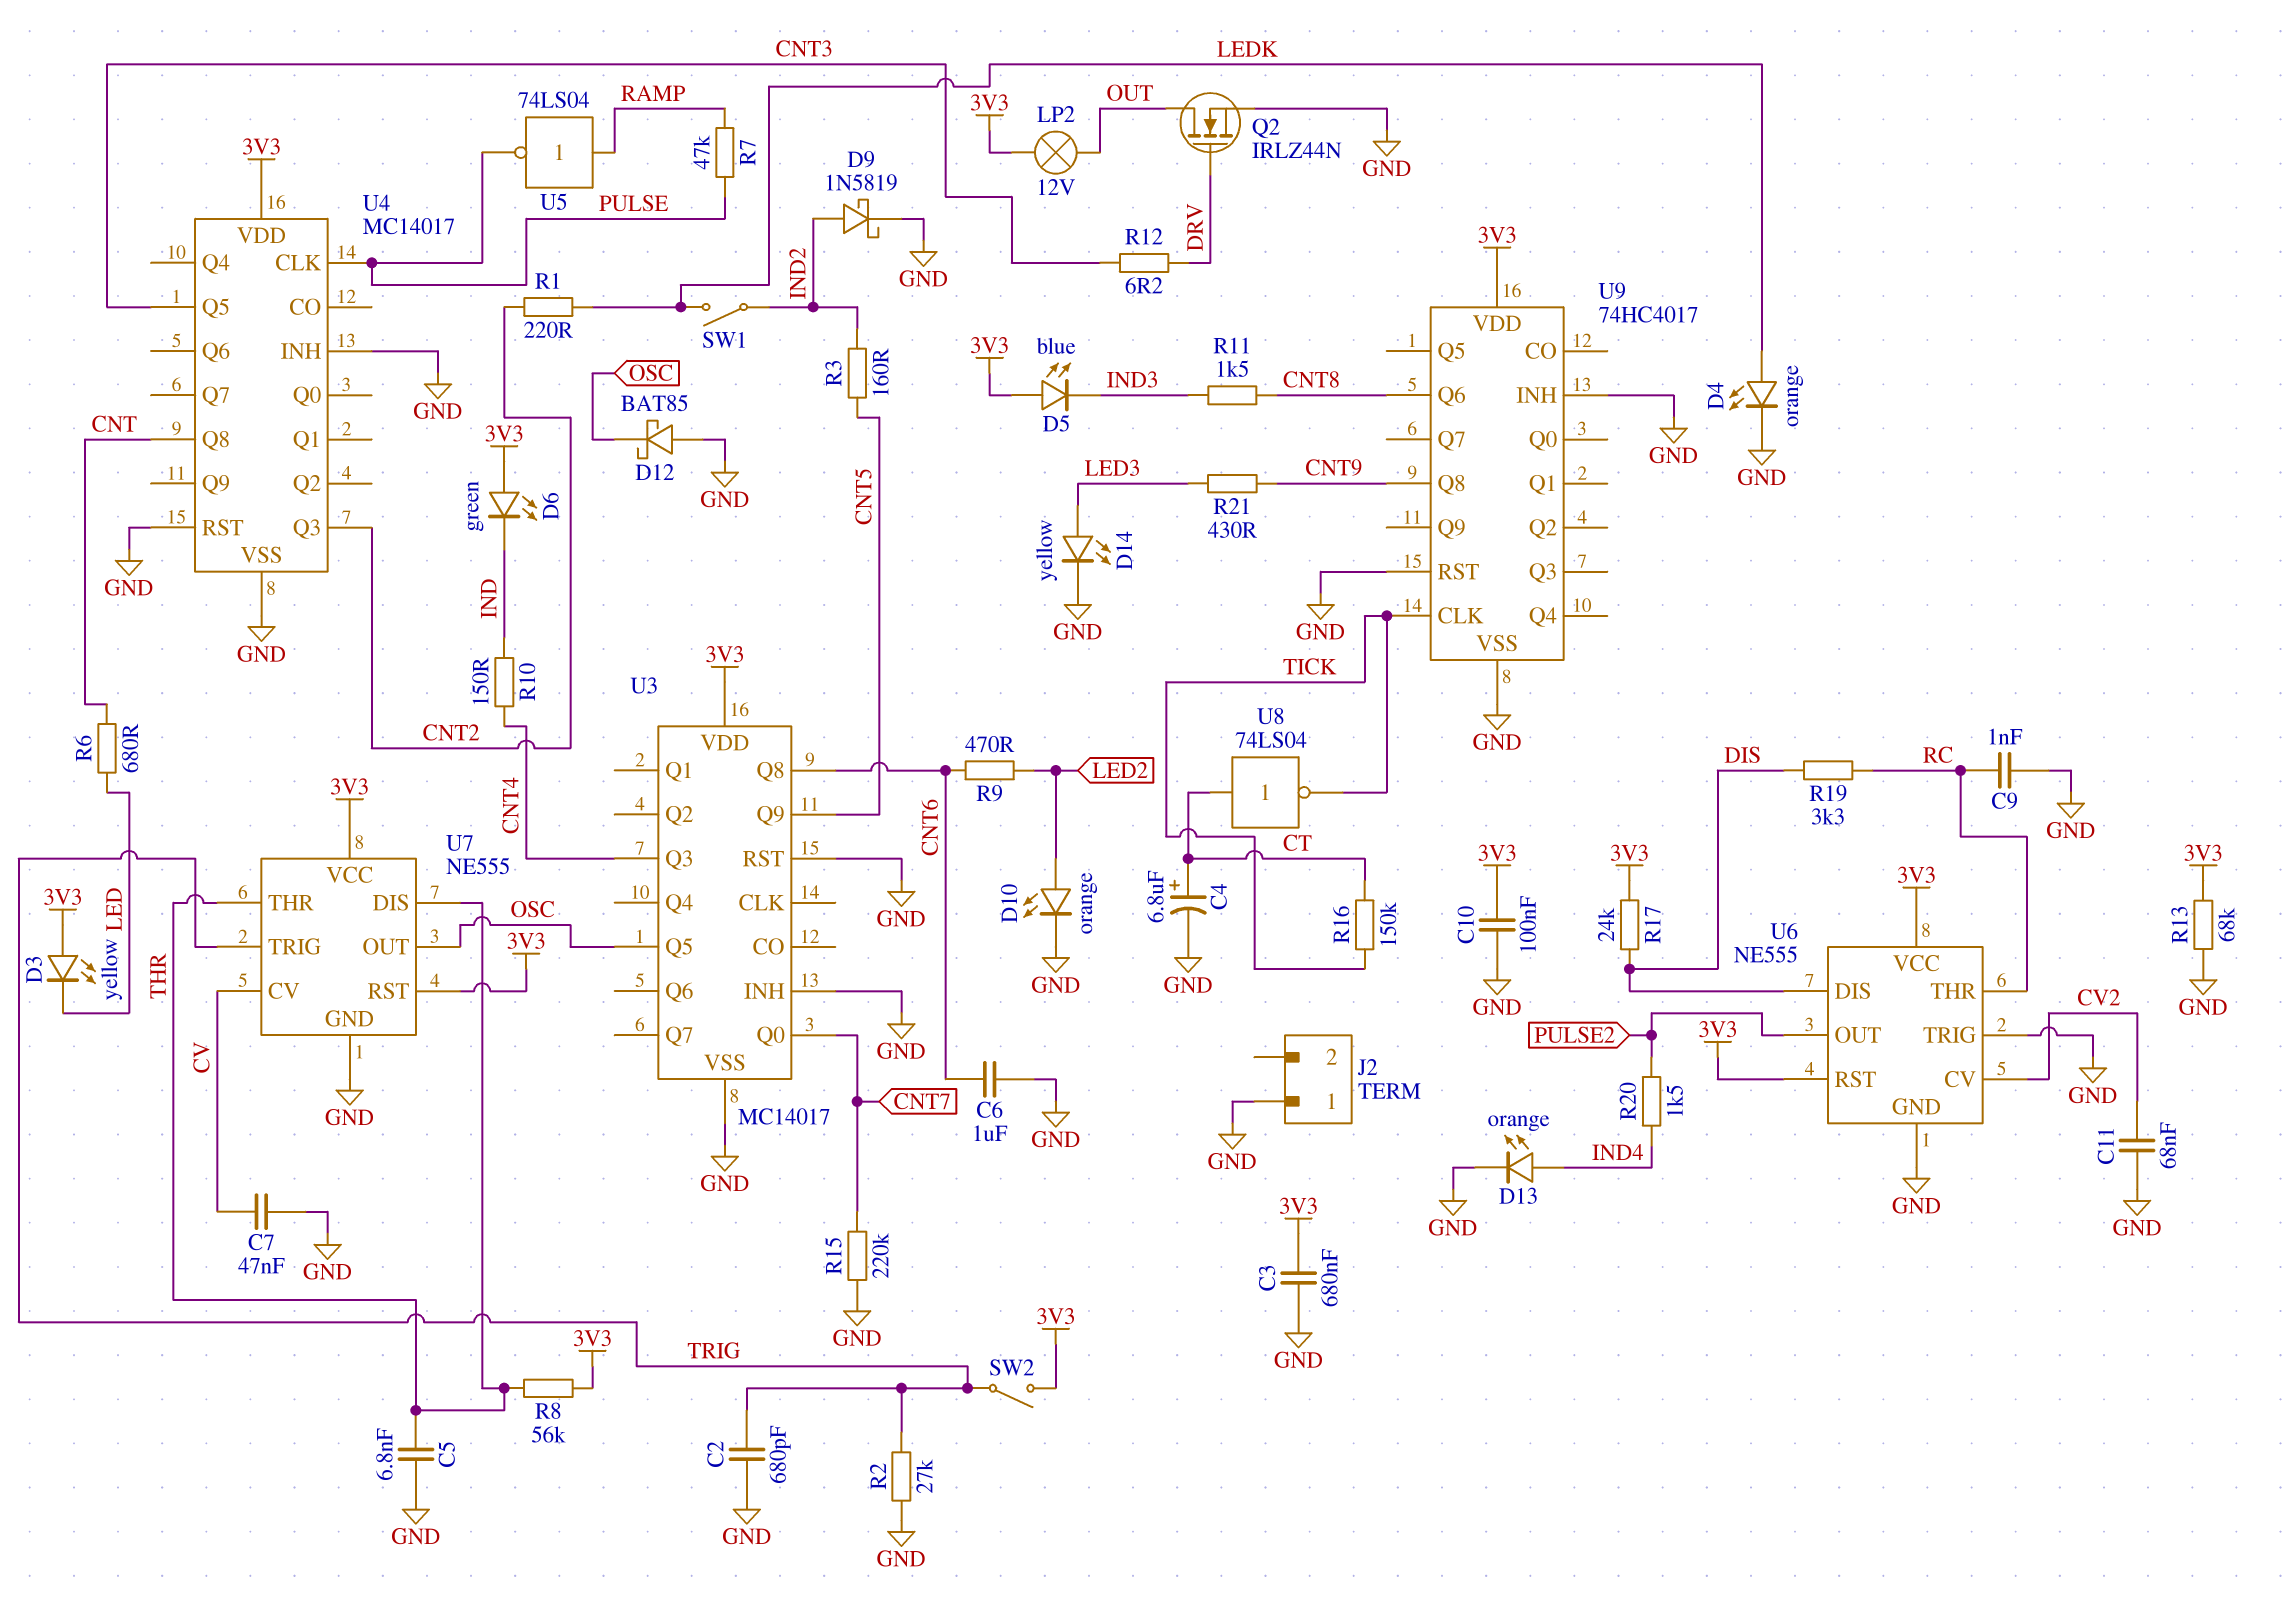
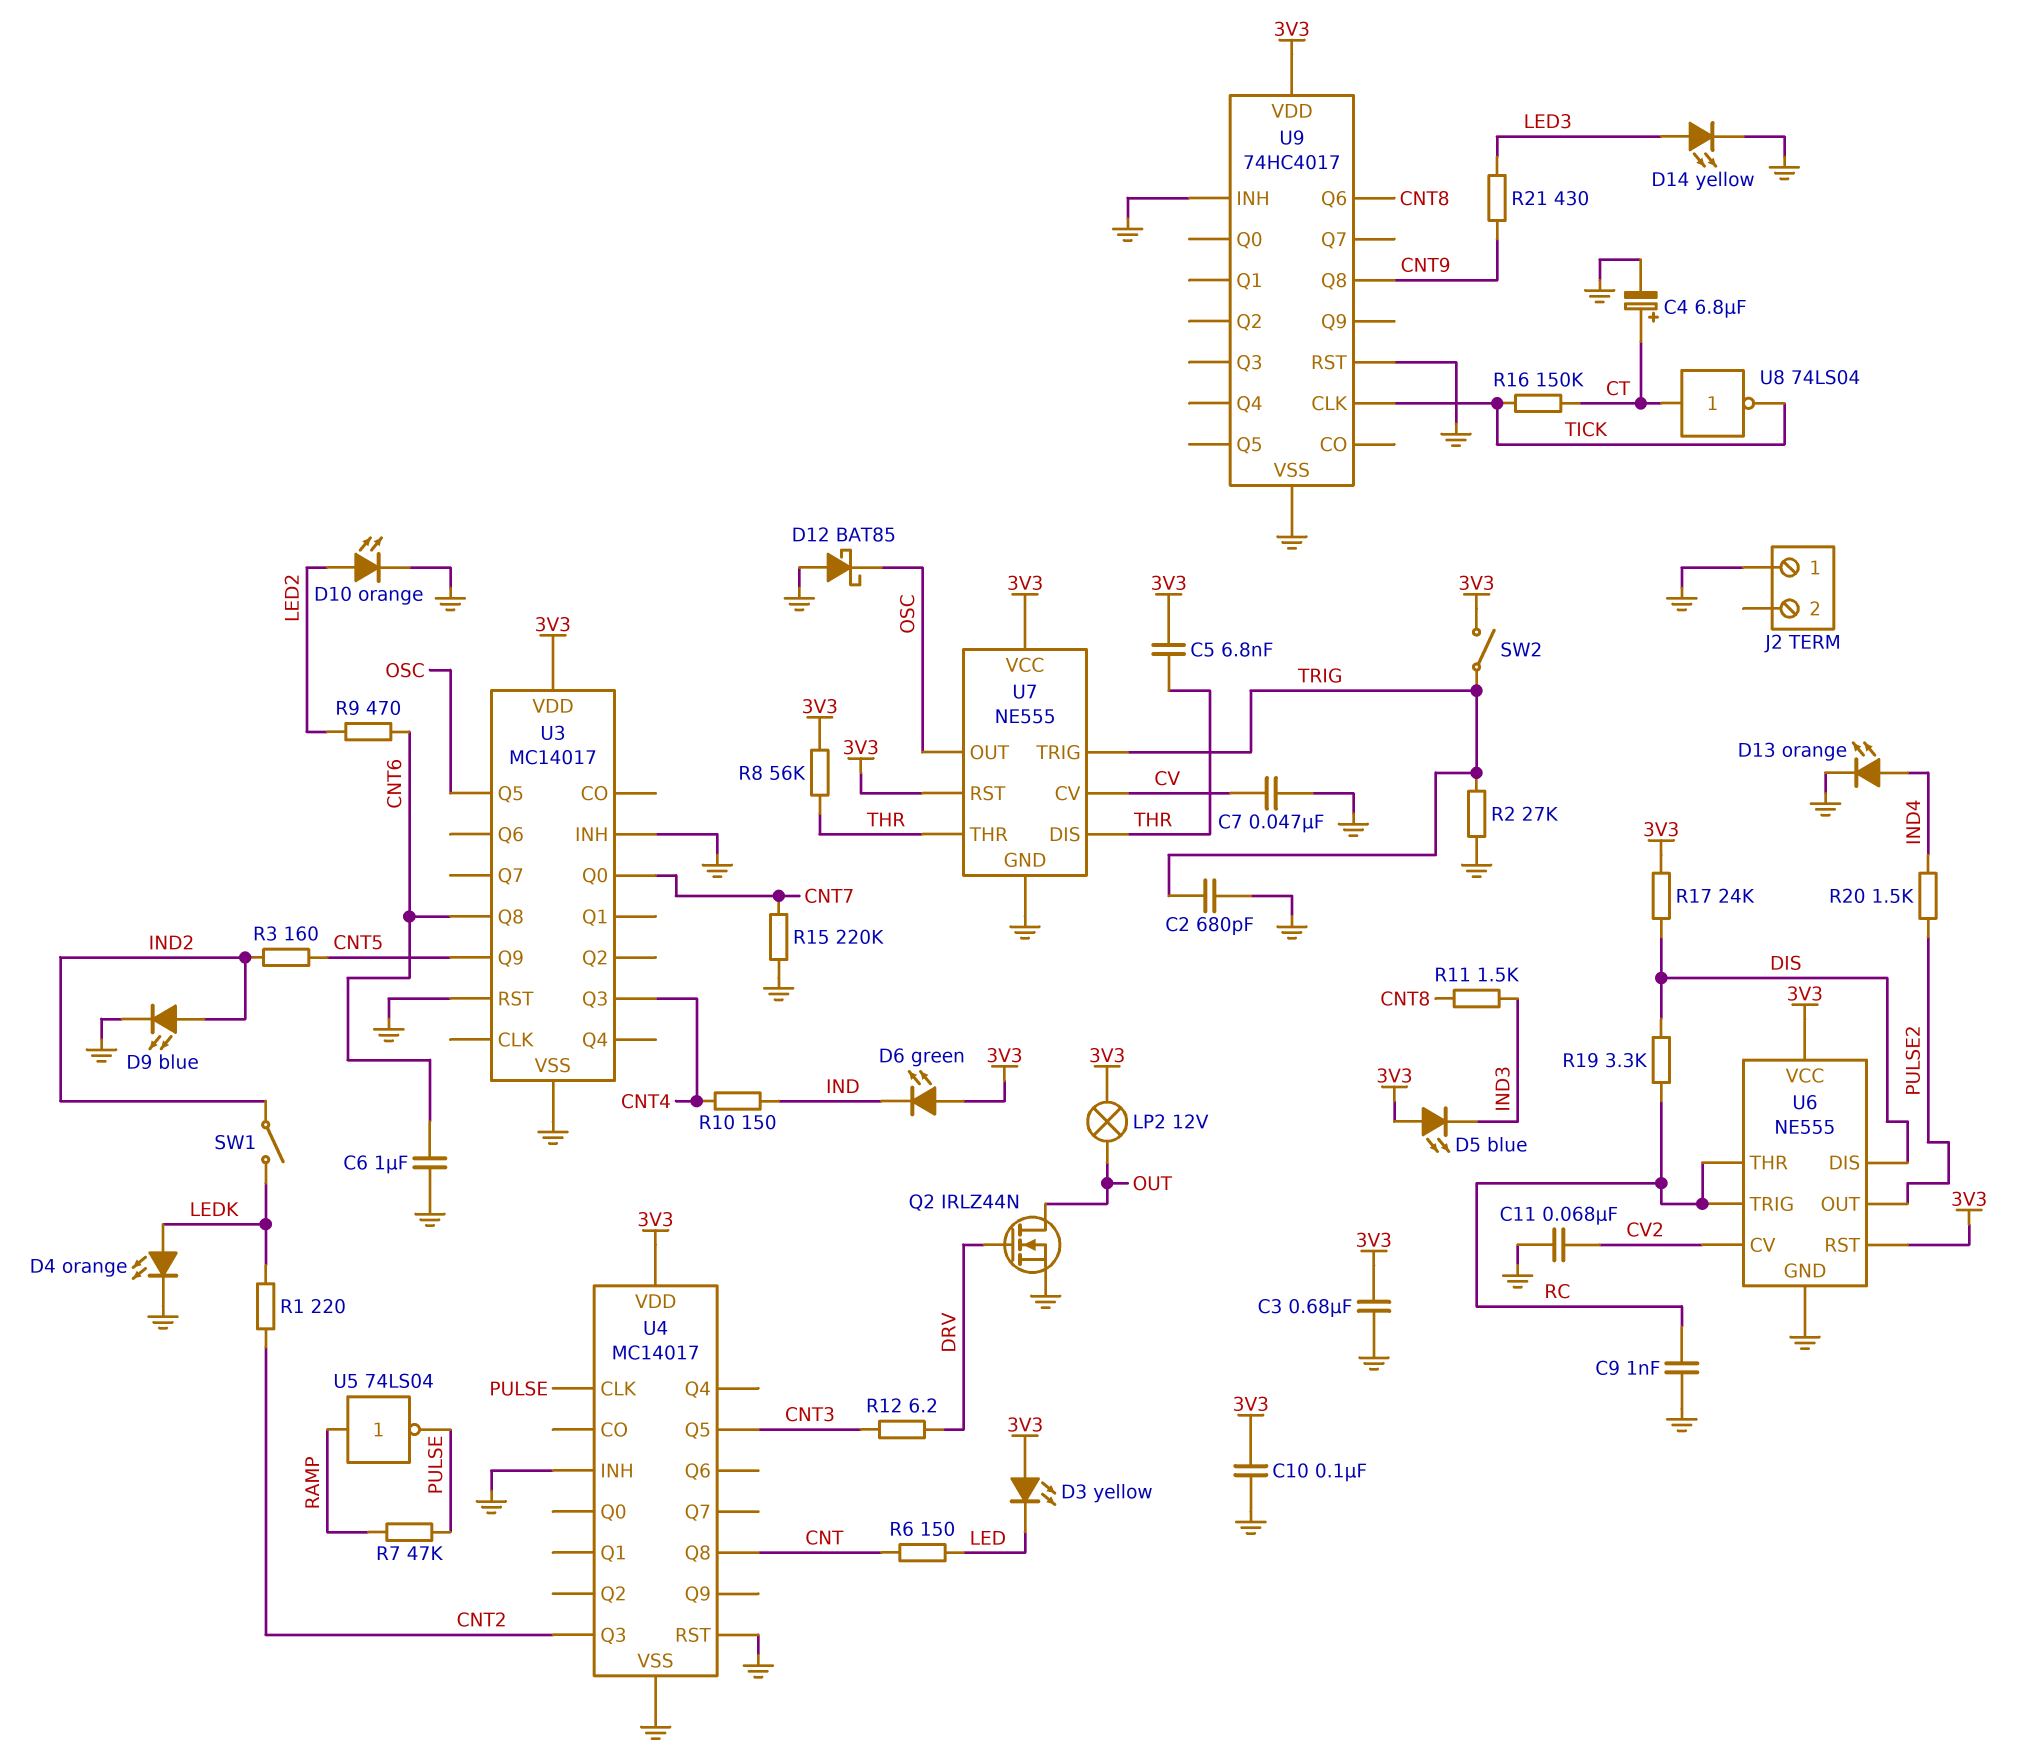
C5: 6.8nF (GND, THR) -> 6.8nF (3V3, THR)
D9: schottky 1N5819 (A IND2, K GND) -> LED blue (A IND2, K GND)
R6: 680 (CNT, LED) -> 150 (CNT, LED)
R13: 68k (3V3, GND) -> none
U6 pin TRIG: GND -> RC

